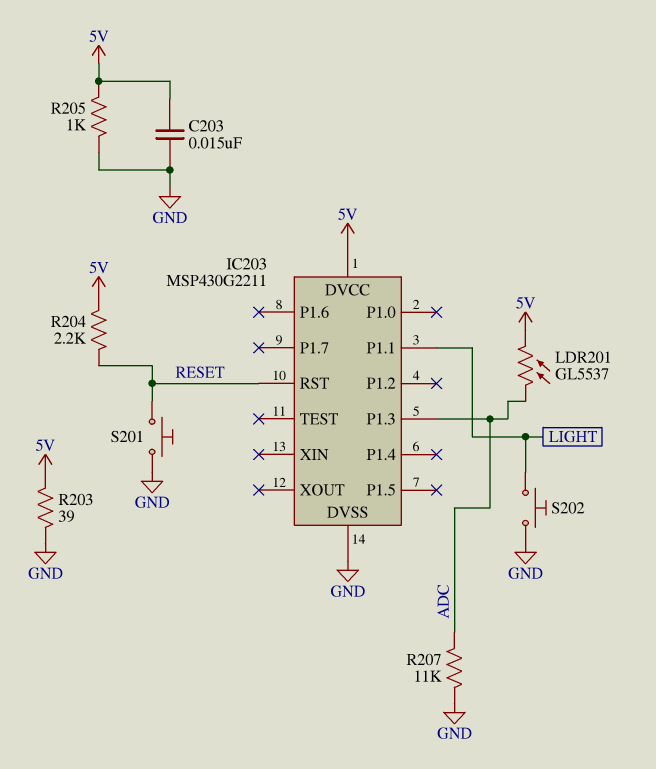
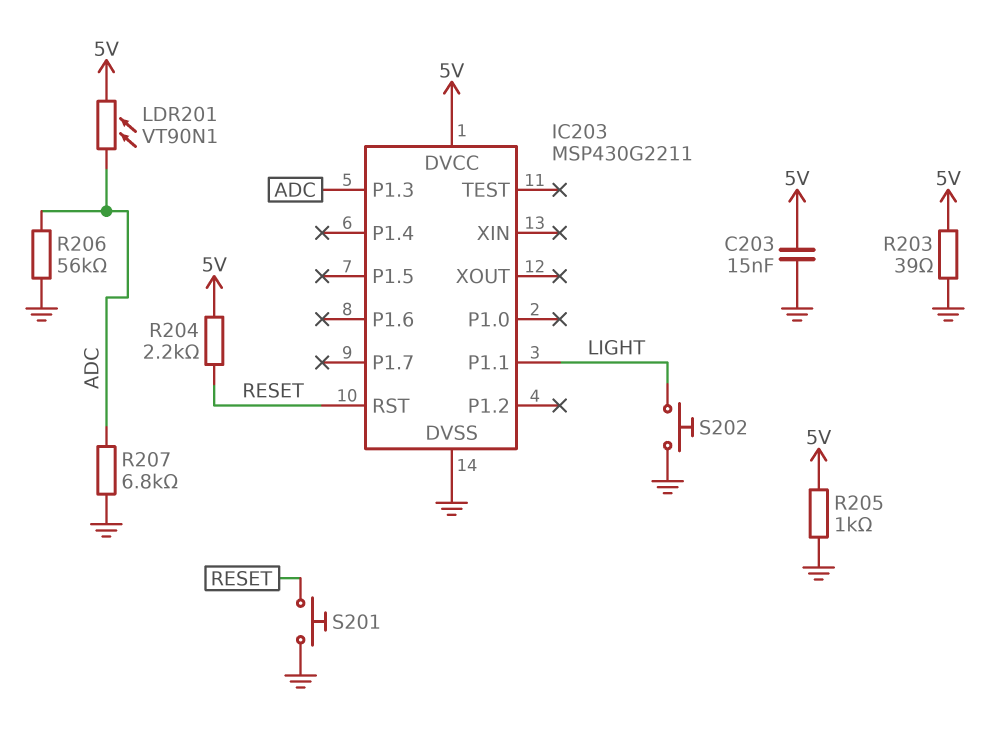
LDR201: GL5537 (5V, ADC) -> VT90N1 (5V, ADC)
R206: none -> 56k (ADC, GND)
R207: 11k (ADC, GND) -> 6.8k (ADC, GND)

